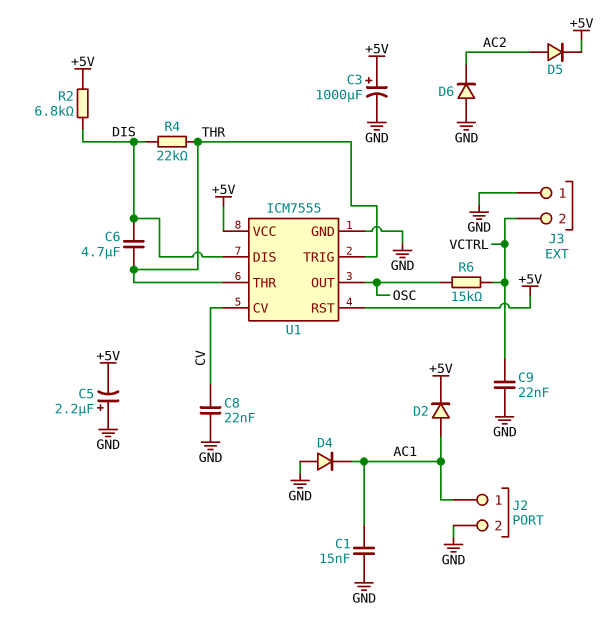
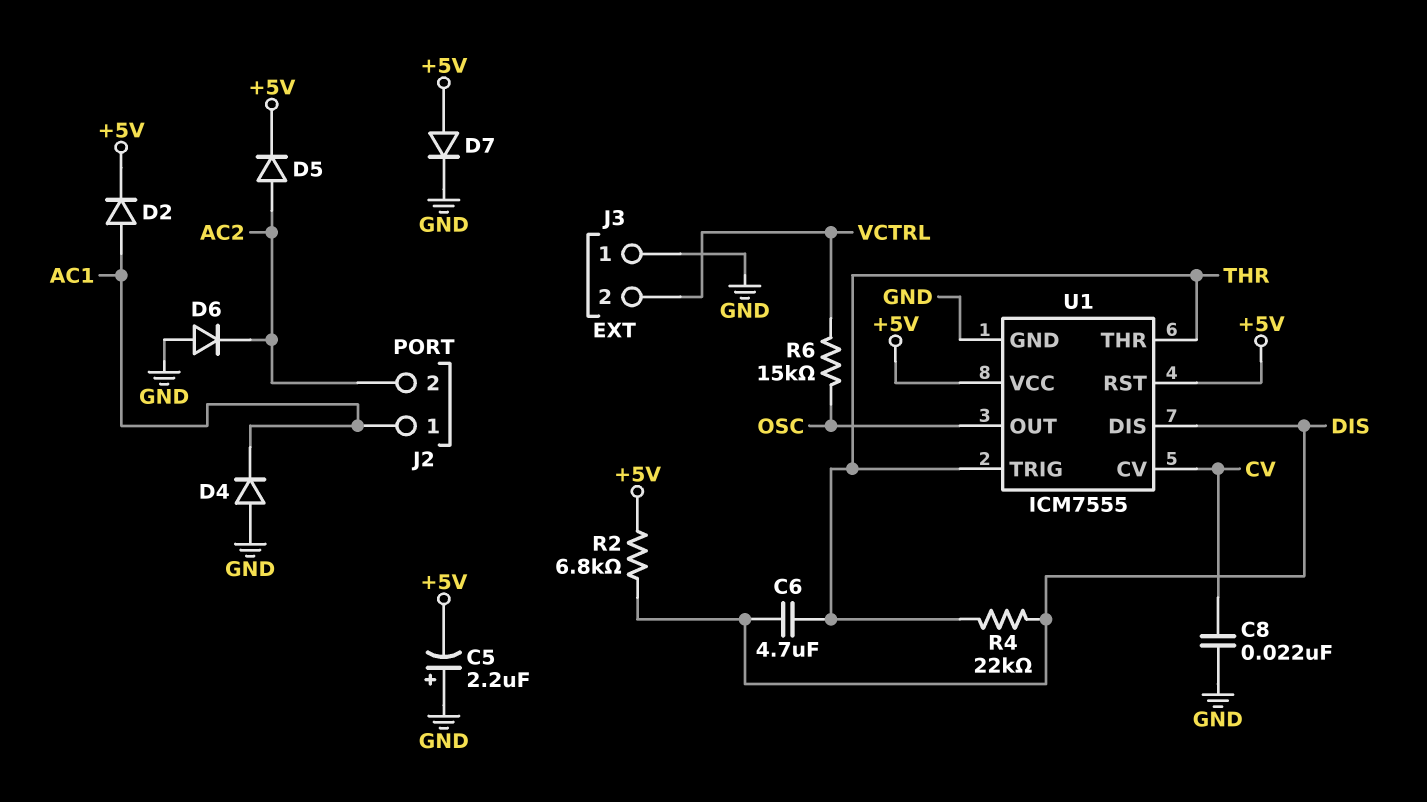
C1: 15nF (AC1, GND) -> none
C3: 1000uF (plus +5V, minus GND) -> none
C9: 22nF (GND, VCTRL) -> none
D7: none -> diode (A +5V, K GND)
J2 pin 2: GND -> AC2

